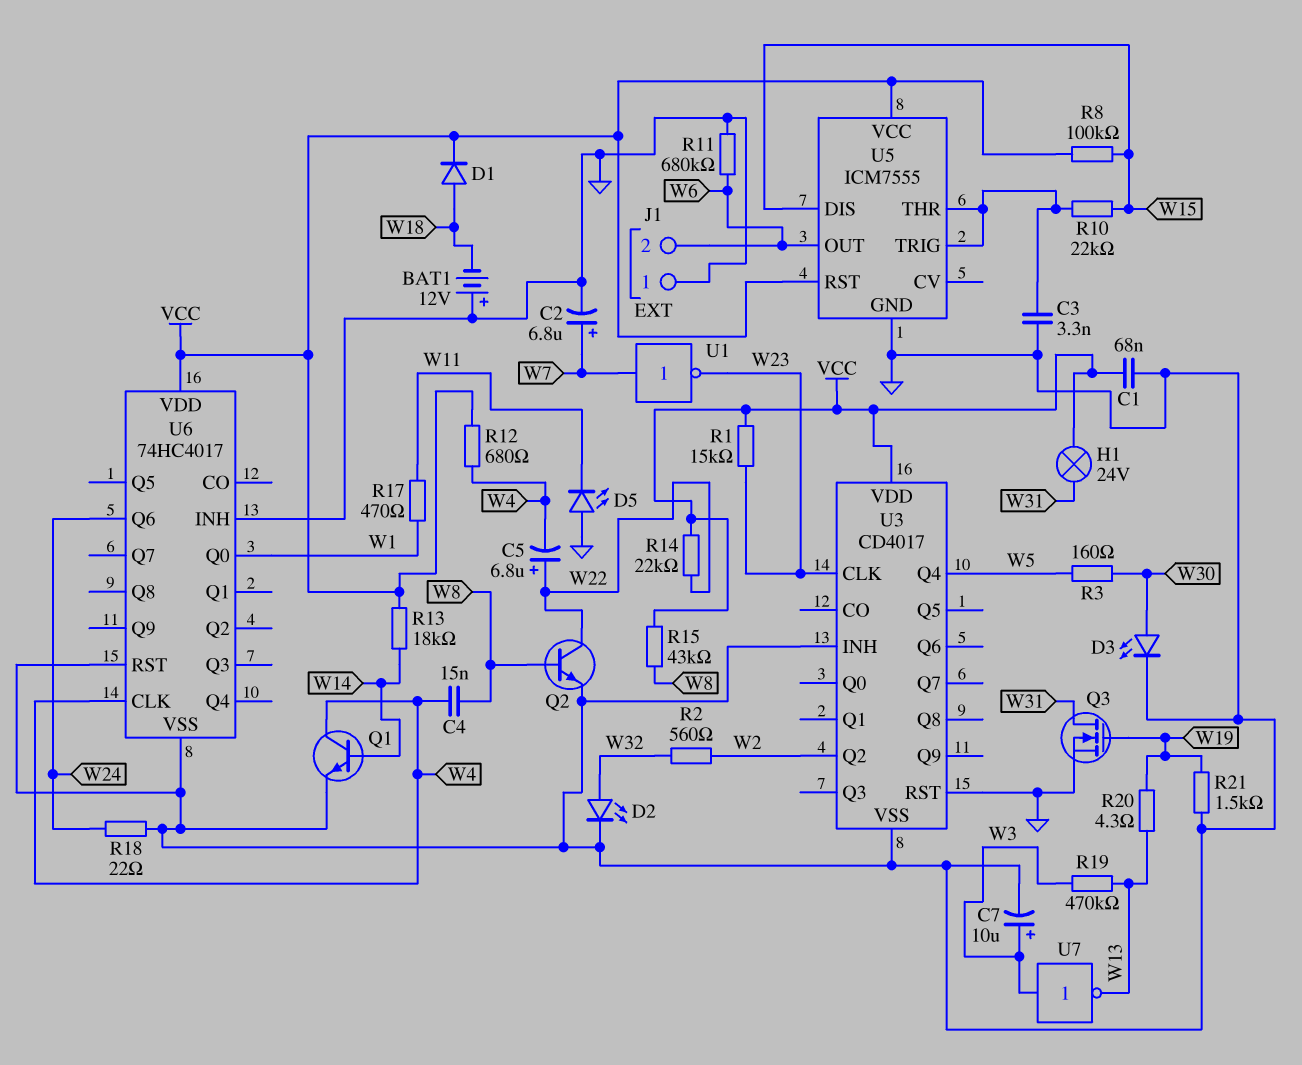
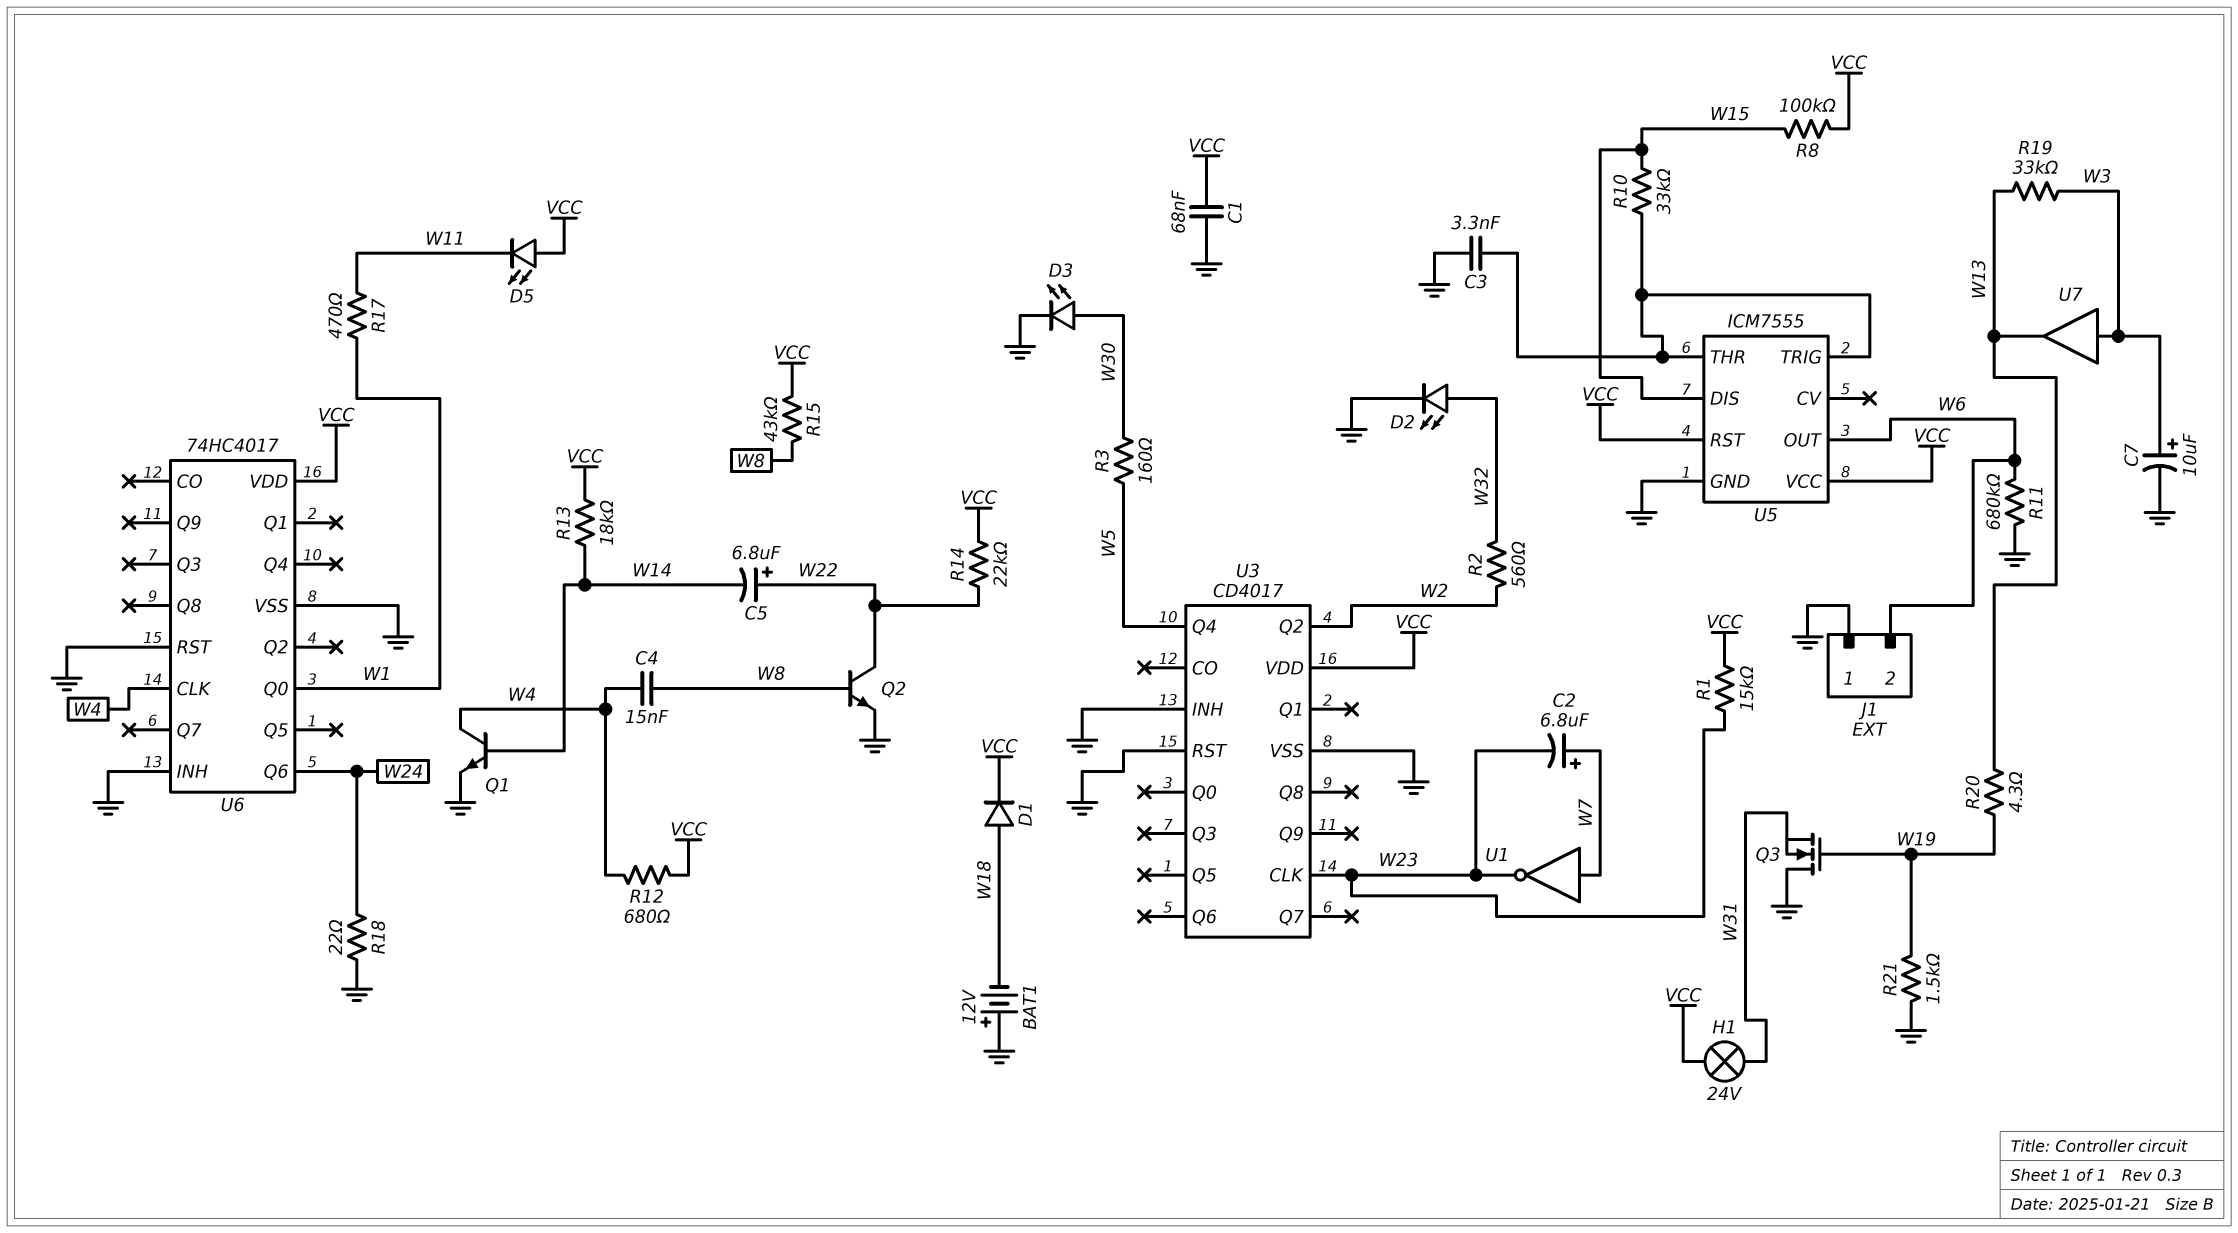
C2: 6.8uF (plus W7, minus GND) -> 6.8uF (plus W7, minus W23)
C5: 6.8uF (plus W22, minus W4) -> 6.8uF (plus W22, minus W14)
D5: LED (A GND, K W11) -> LED (A VCC, K W11)
Q3: NMOS (G W19, D W31, S GND) -> NMOS (G W19, D GND, S W31)
R10: 22k (U5/THR, W15) -> 33k (U5/THR, W15)
R19: 470k (W3, W13) -> 33k (W3, W13)
U7: NOT (in W3, out W13) -> buffer (in W3, out W13)

